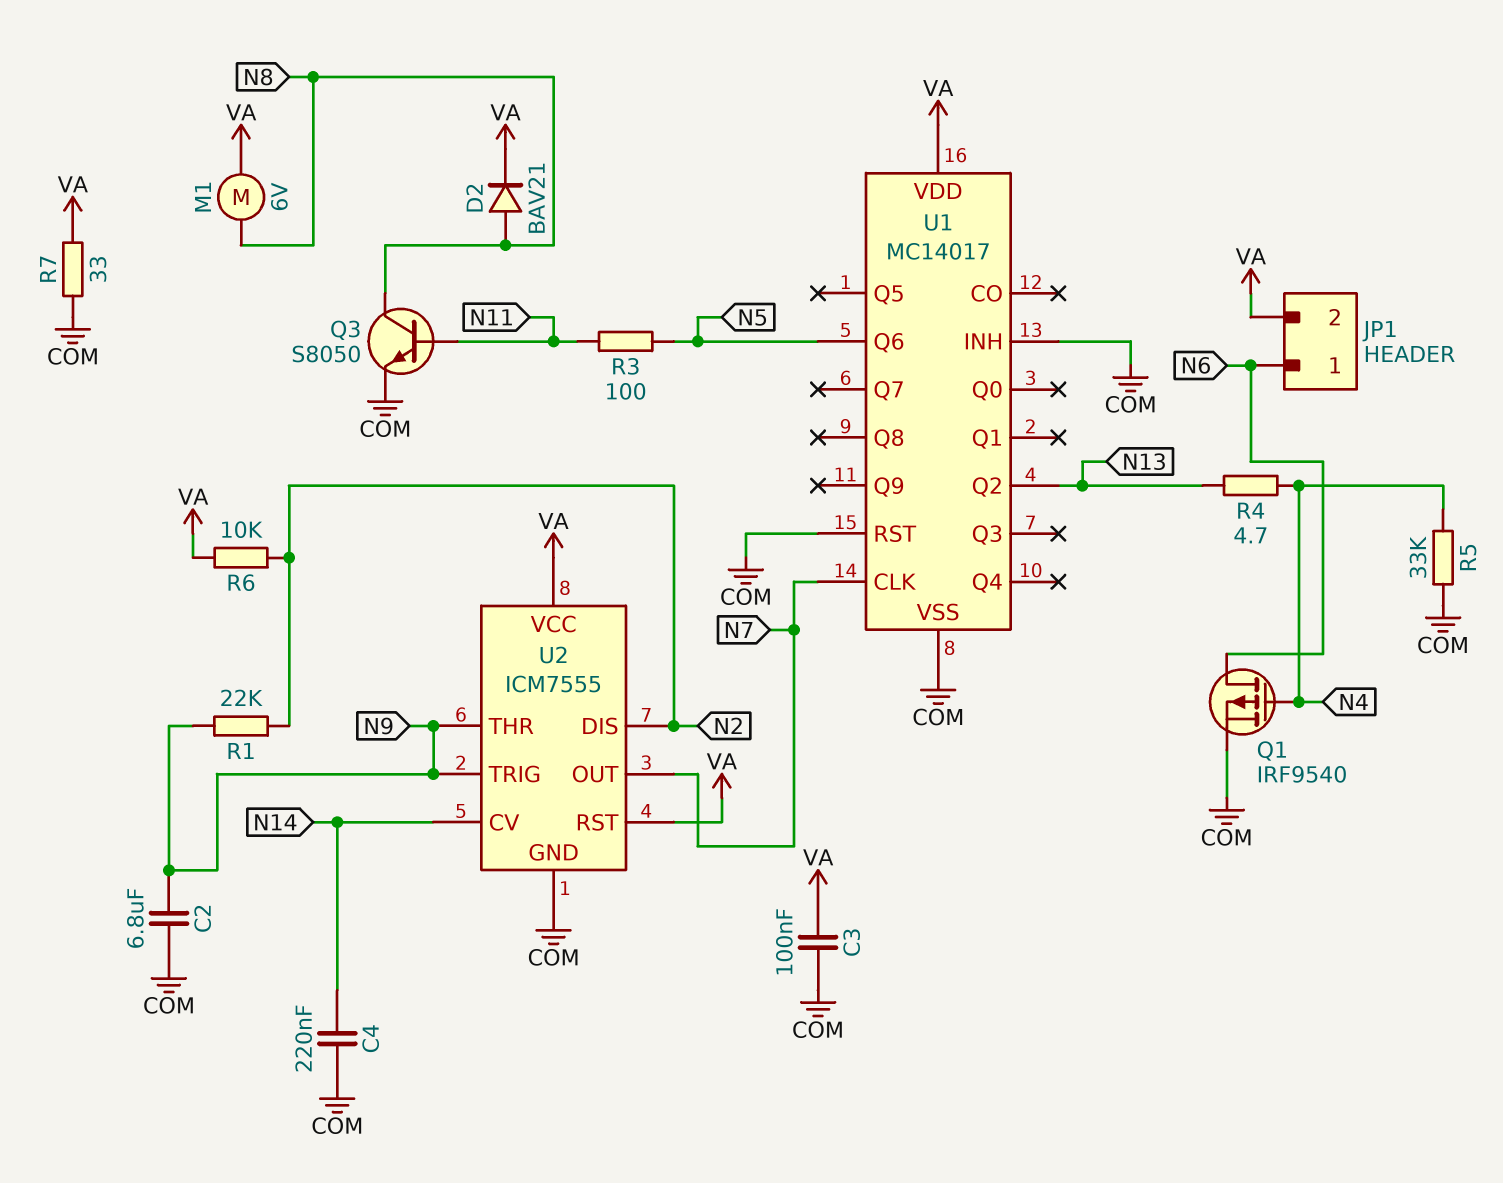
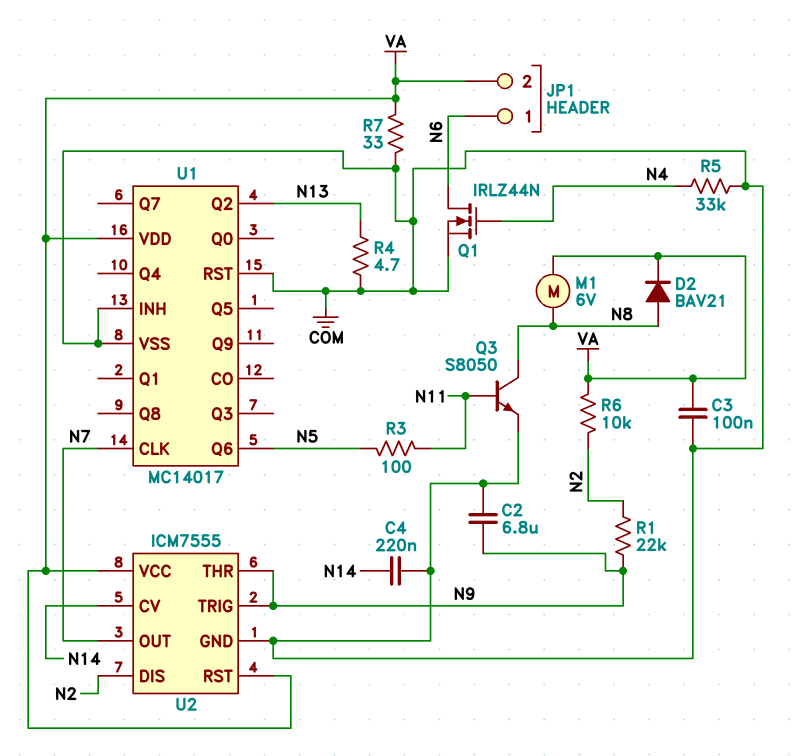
Q1: PMOS IRF9540 (G N4, D N6, S COM) -> NMOS IRLZ44N (G N4, D N6, S COM)
R4: 4.7 (N4, N13) -> 4.7 (COM, N13)

